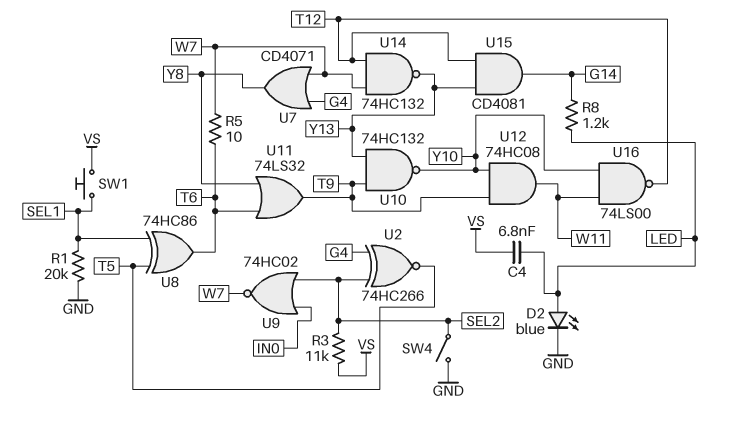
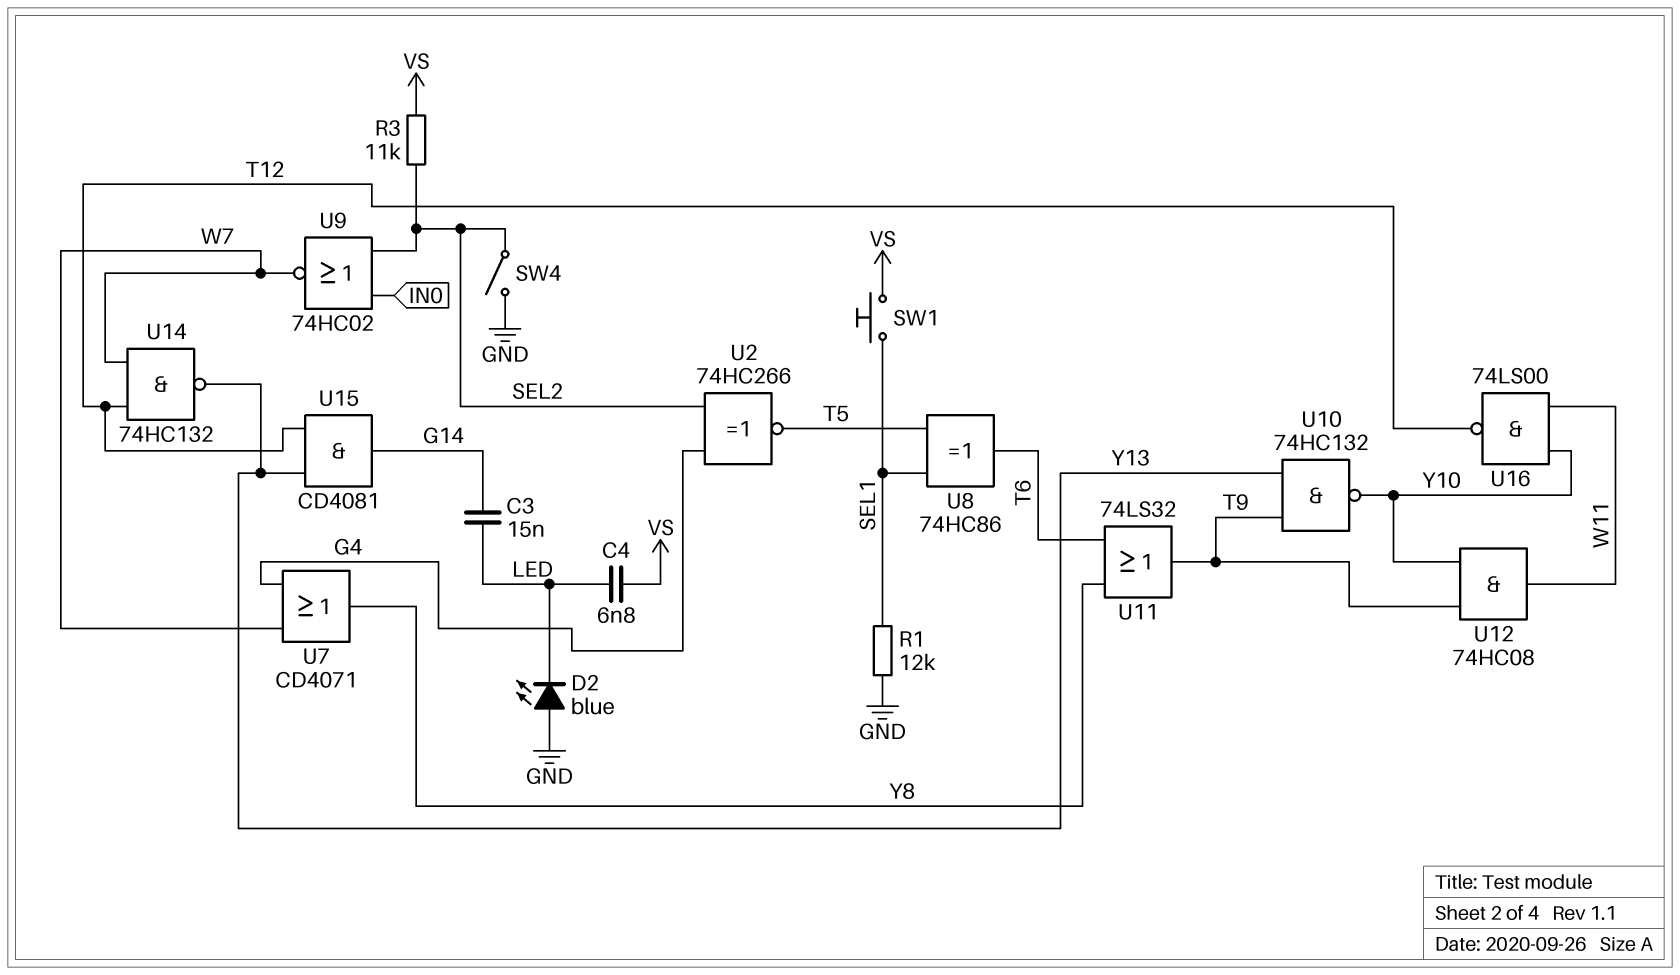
C3: none -> 15nF (G14, LED)
D2: LED blue (A LED, K GND) -> LED blue (A GND, K LED)
R1: 20k (GND, SEL1) -> 12k (GND, SEL1)
R5: 10 (T6, W7) -> none
R8: 1.2k (G14, LED) -> none

